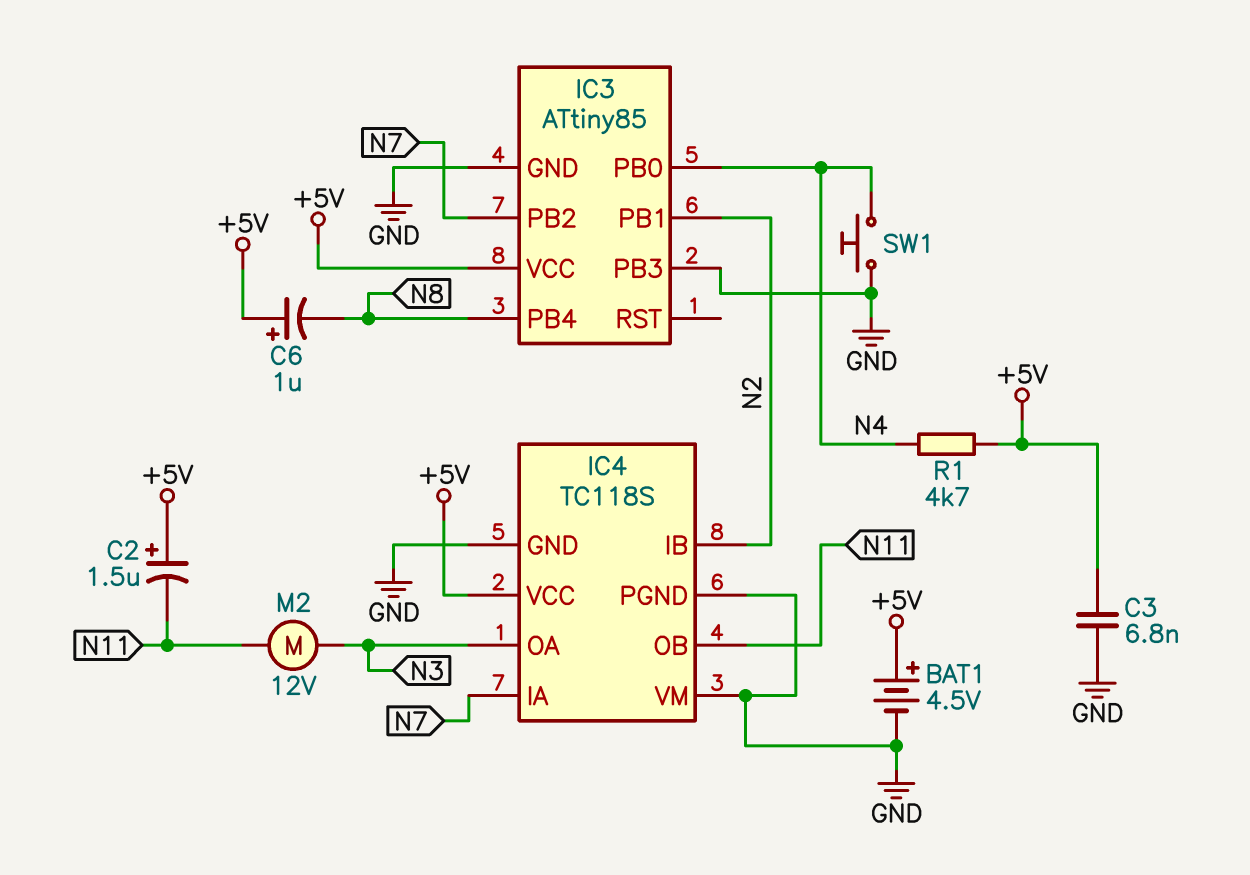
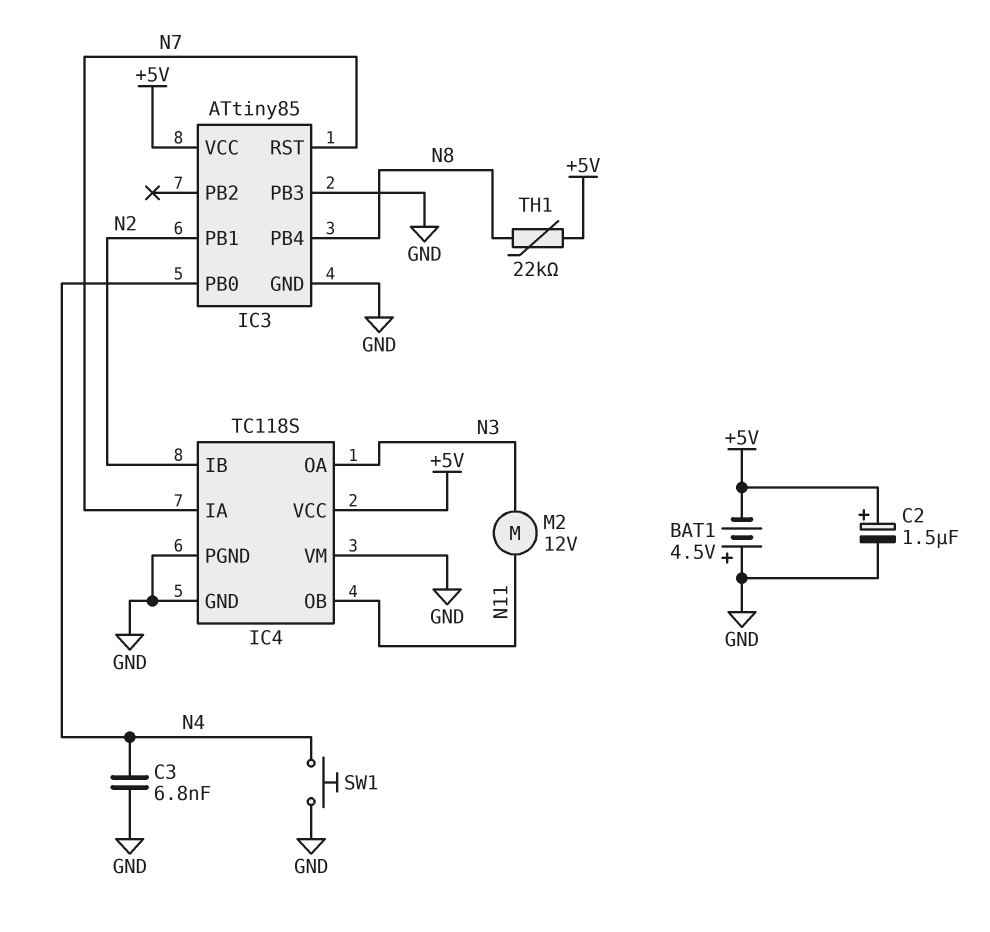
BAT1: 4.5V (plus +5V, minus GND) -> 4.5V (plus GND, minus +5V)
C2: 1.5uF (plus +5V, minus N11) -> 1.5uF (plus +5V, minus GND)
C3: 6.8nF (+5V, GND) -> 6.8nF (GND, N4)
C6: 1uF (plus +5V, minus N8) -> none
IC3 pin PB2: N7 -> none
IC3 pin RST: none -> N7
R1: 4.7k (+5V, N4) -> none
TH1: none -> 22k (+5V, N8)

